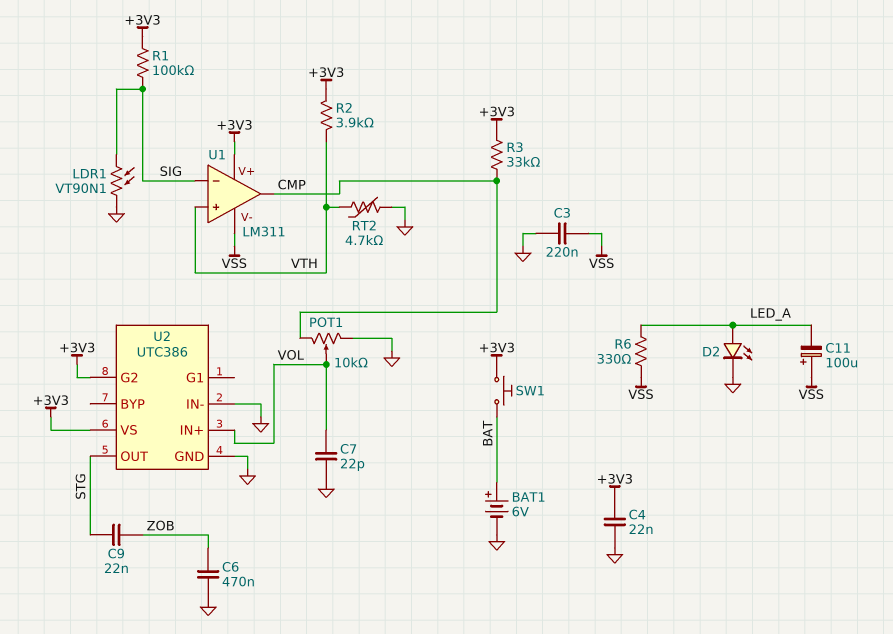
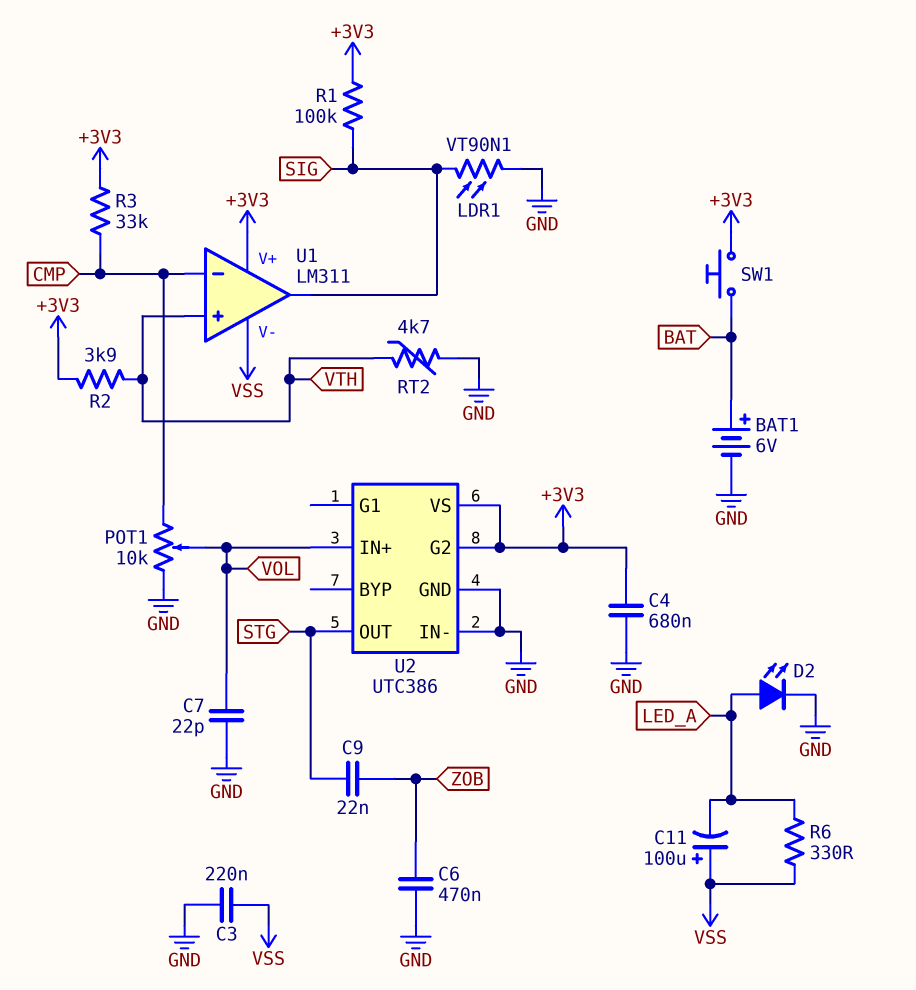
C4: 22nF (+3V3, GND) -> 680nF (+3V3, GND)
U1 pin in-: SIG -> CMP
U1 pin out: CMP -> SIG

